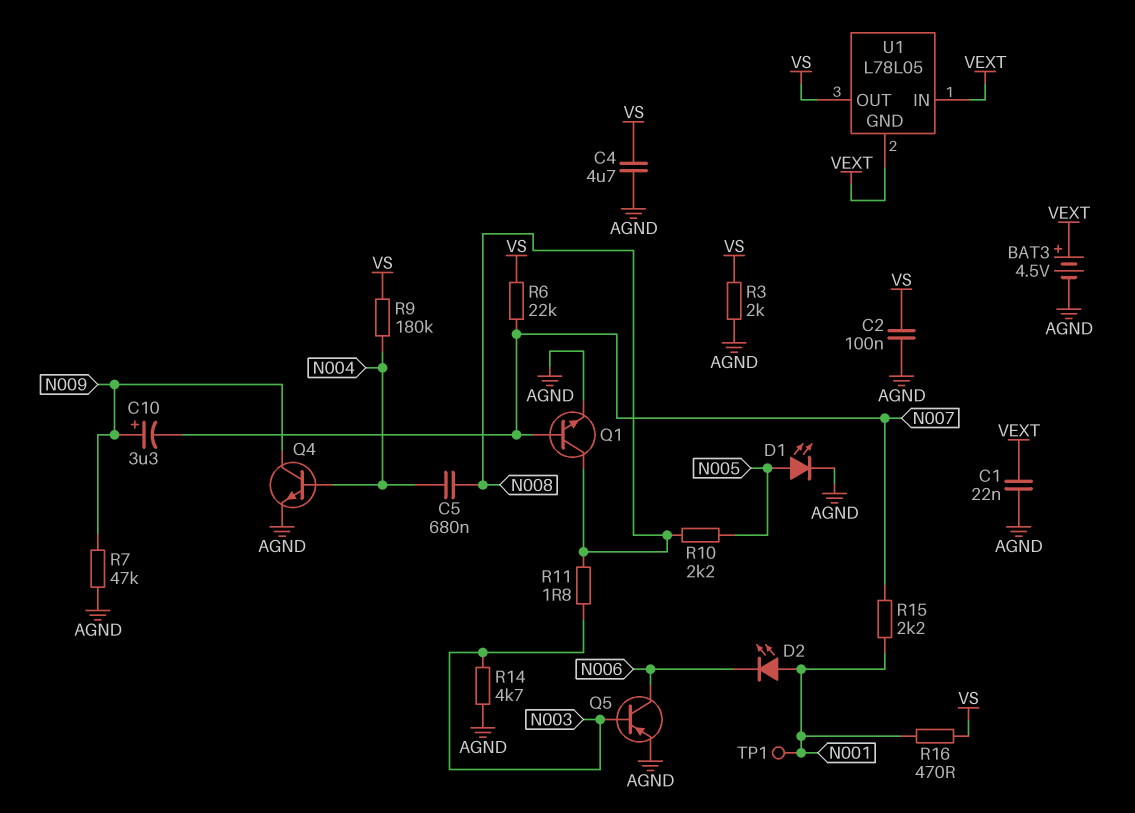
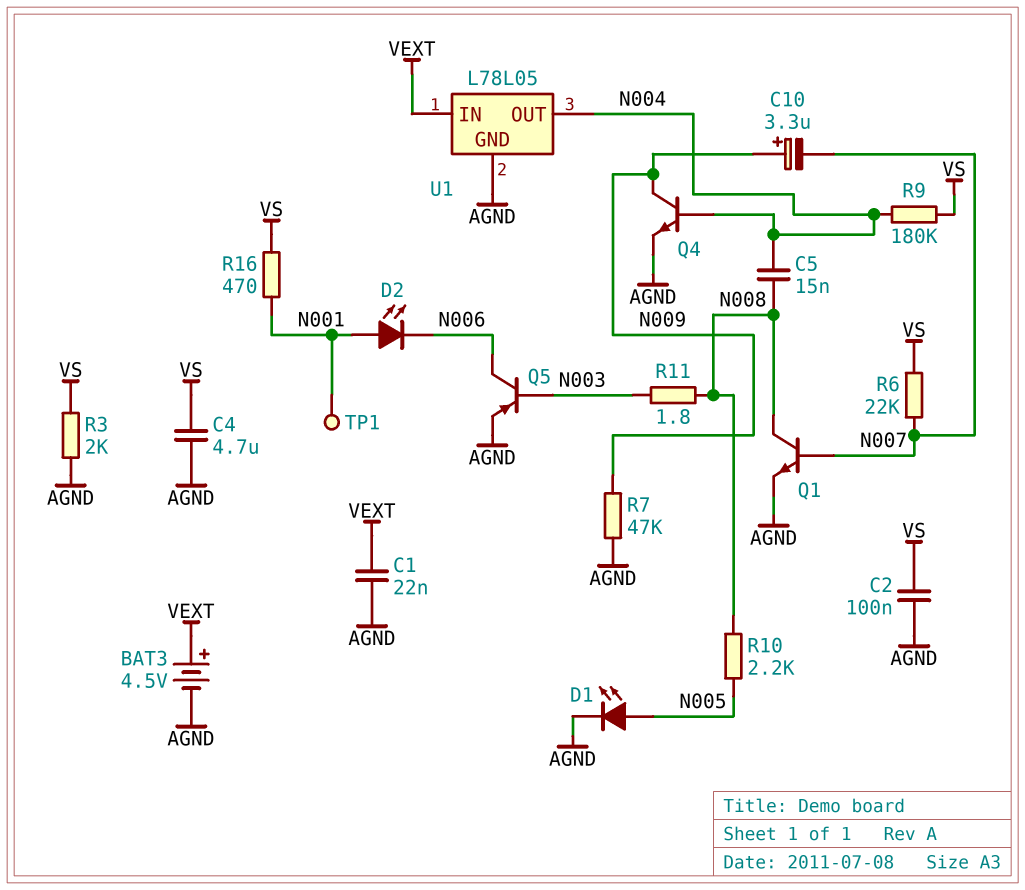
C5: 680nF (N004, N008) -> 15nF (N004, N008)
R14: 4.7k (AGND, N003) -> none
R15: 2.2k (N001, N007) -> none
U1 pin GND: VEXT -> AGND
U1 pin OUT: VS -> N004

